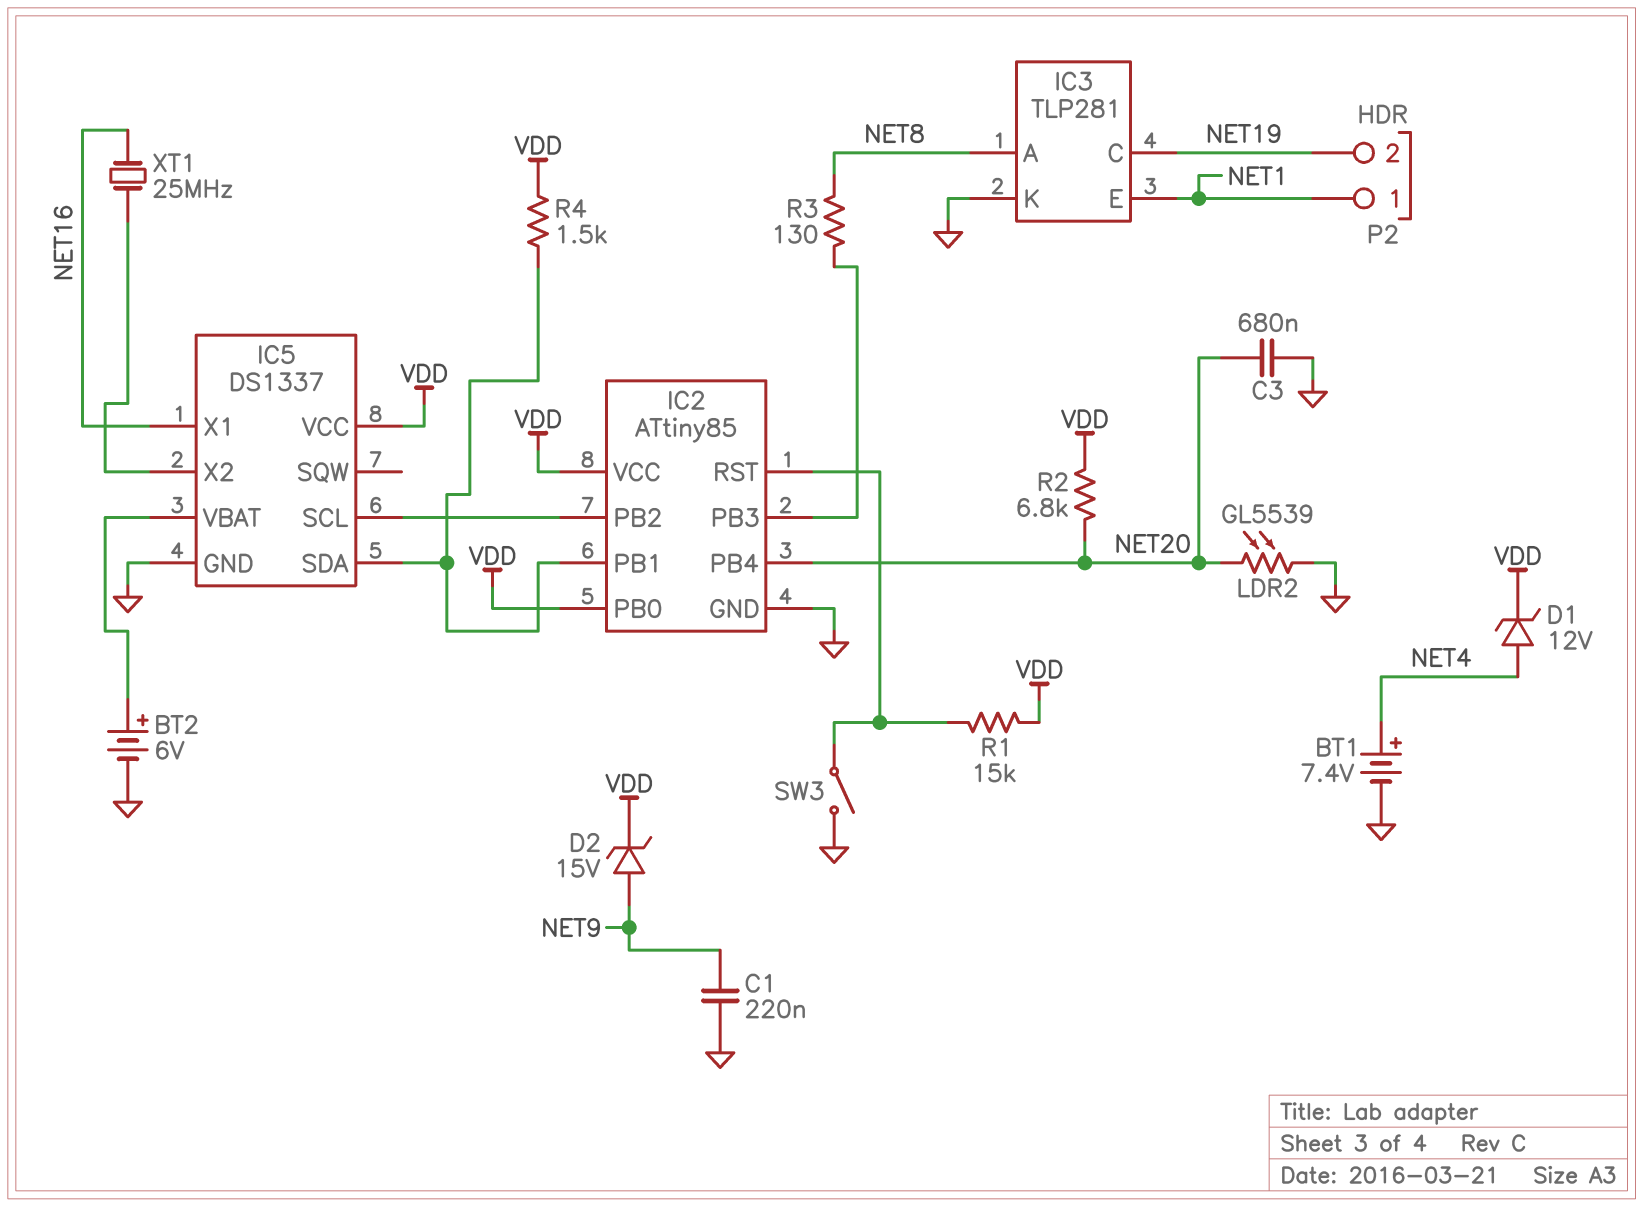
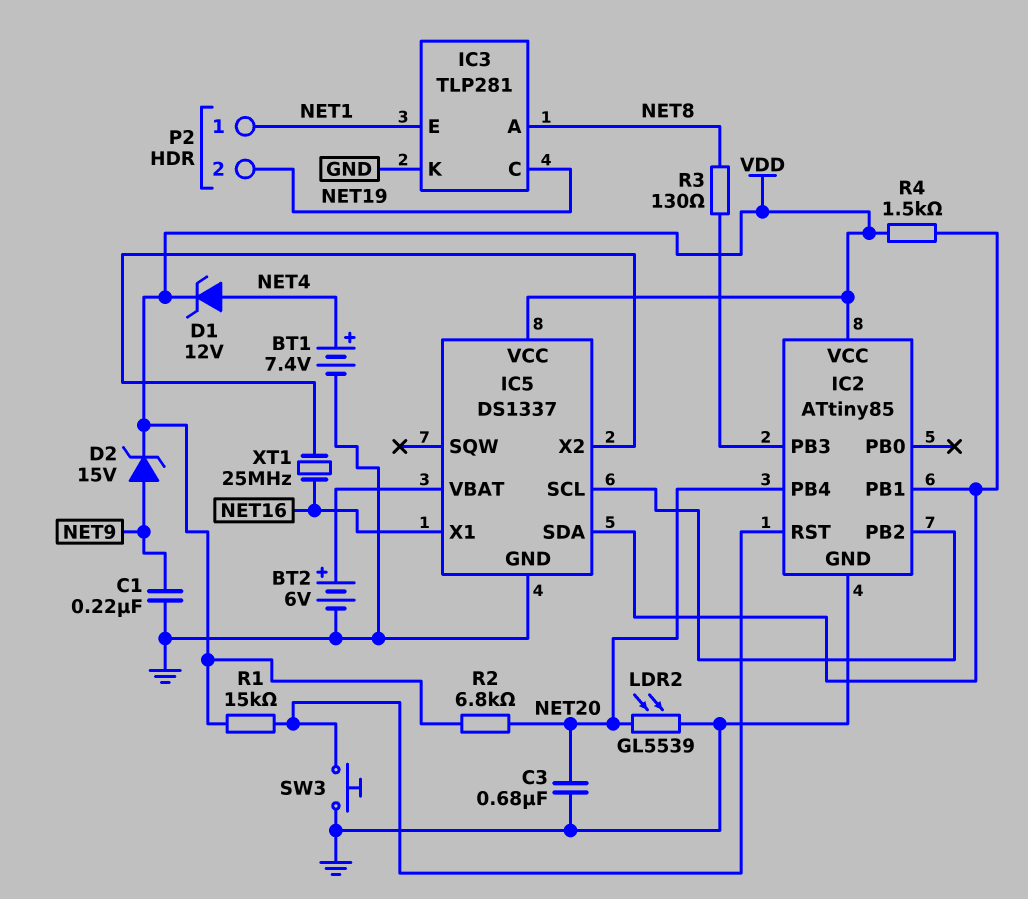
IC2 pin PB0: VDD -> none
SW3: switch (GND, IC2/RST) -> button (GND, IC2/RST)

